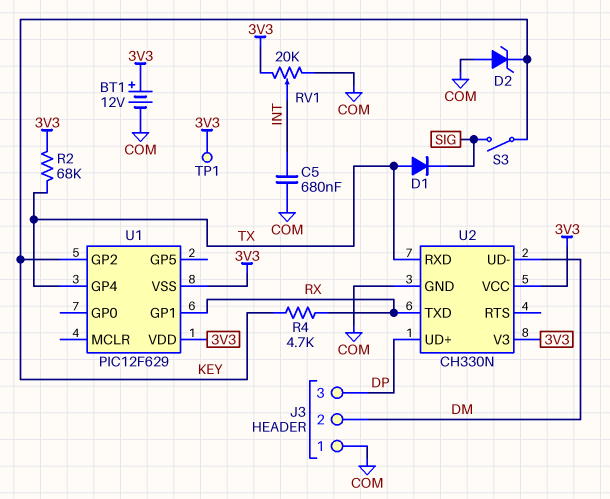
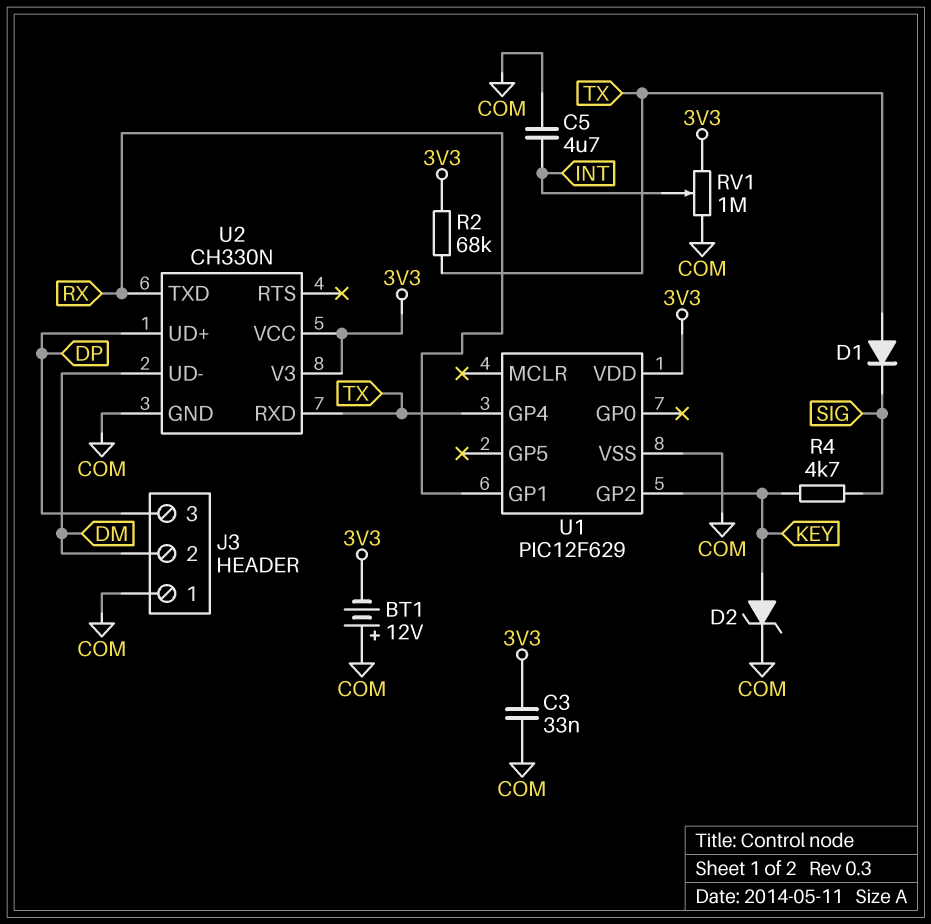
BT1: 12V (plus 3V3, minus COM) -> 12V (plus COM, minus 3V3)
C3: none -> 33nF (3V3, COM)
C5: 680nF (COM, INT) -> 4.7uF (COM, INT)
D2: zener (A COM, K KEY) -> zener (A KEY, K COM)
R4: 4.7k (KEY, RX) -> 4.7k (KEY, SIG)
RV1: 20k (3V3, COM, wiper INT) -> 1M (3V3, COM, wiper INT)
S3: switch (KEY, SIG) -> none
TP1: test point (3V3) -> none
U1 pin VSS: 3V3 -> COM

